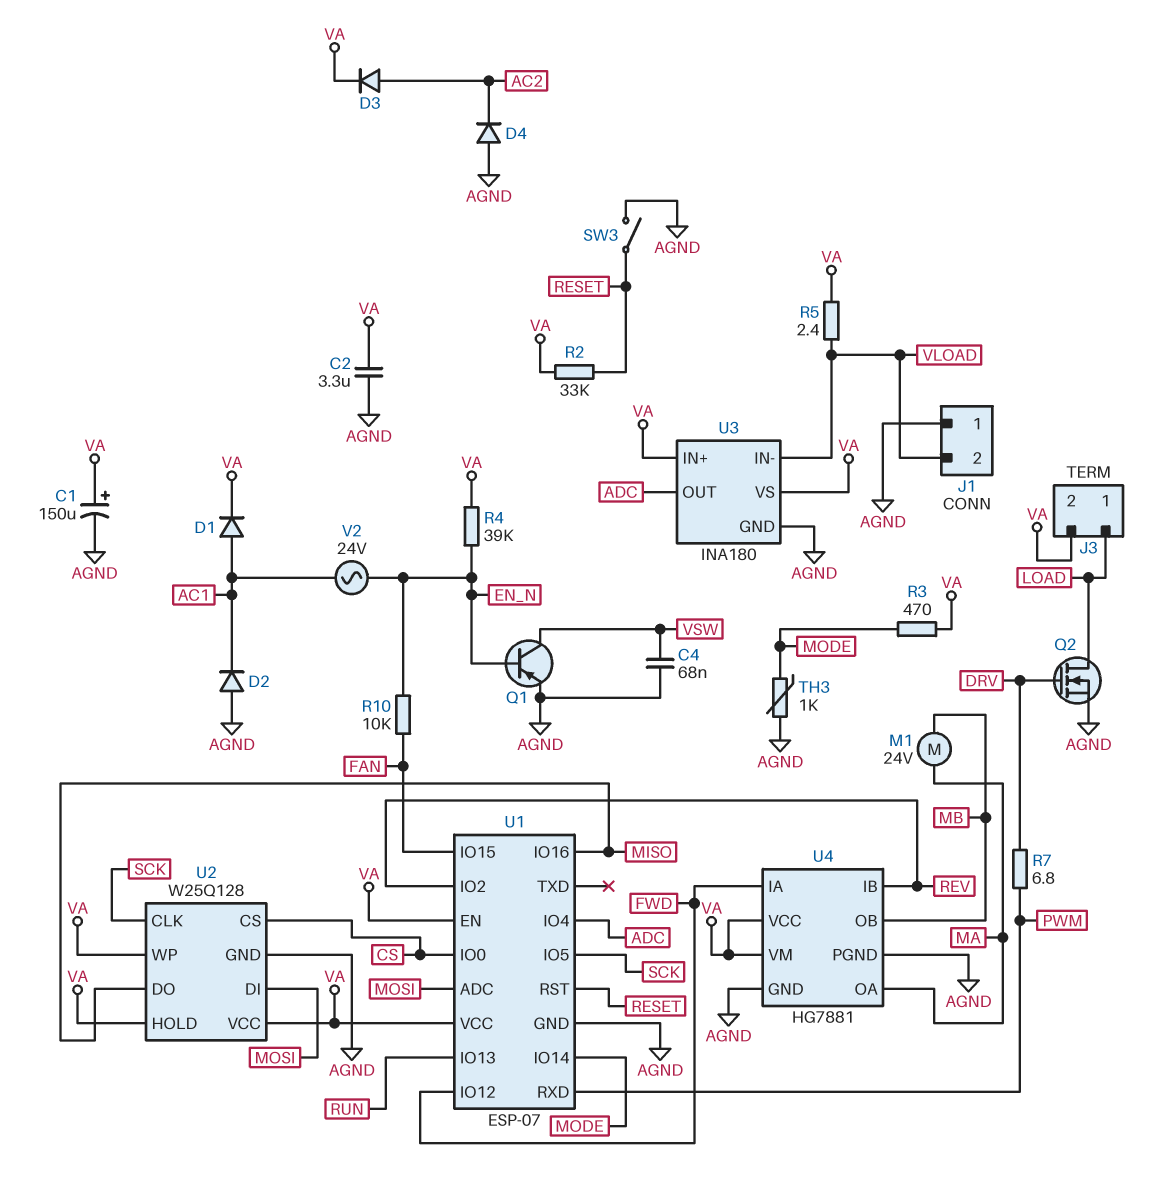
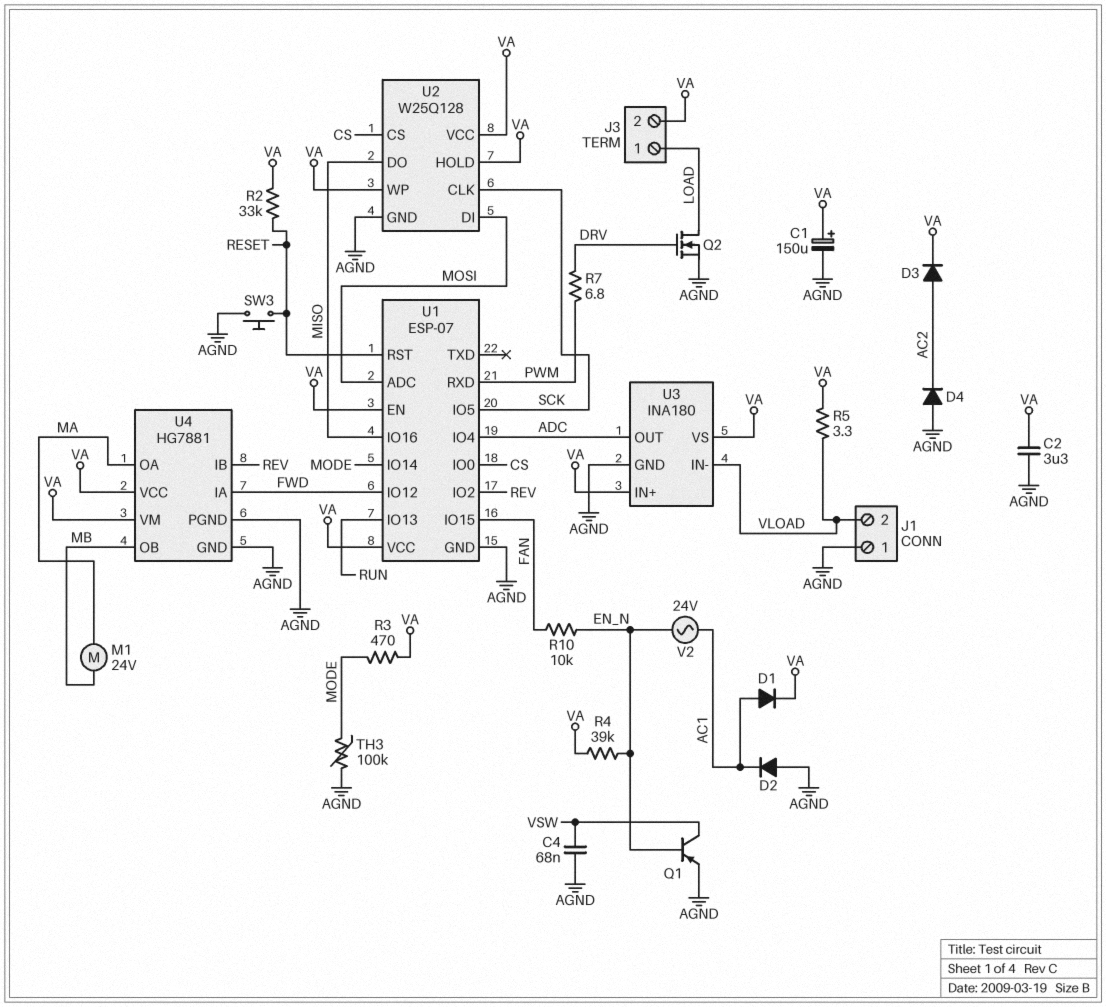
R5: 2.4 (VA, VLOAD) -> 3.3 (VA, VLOAD)
SW3: switch (AGND, RESET) -> button (AGND, RESET)
TH3: 1k (AGND, MODE) -> 100k (AGND, MODE)

